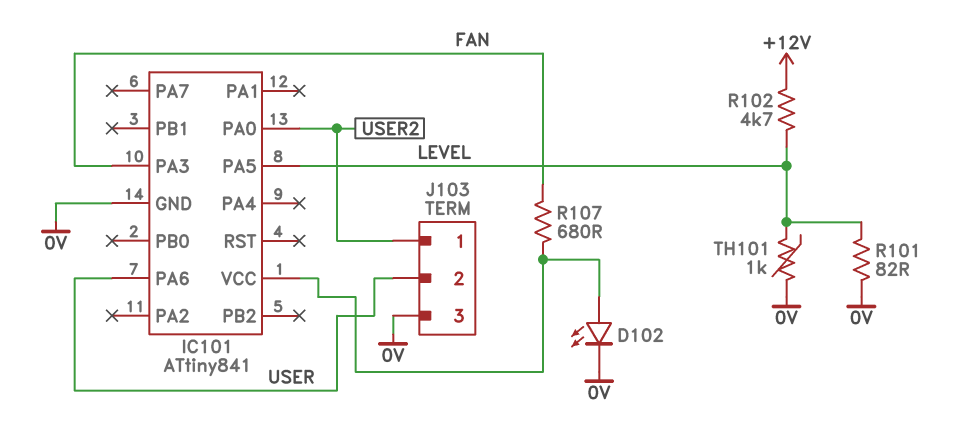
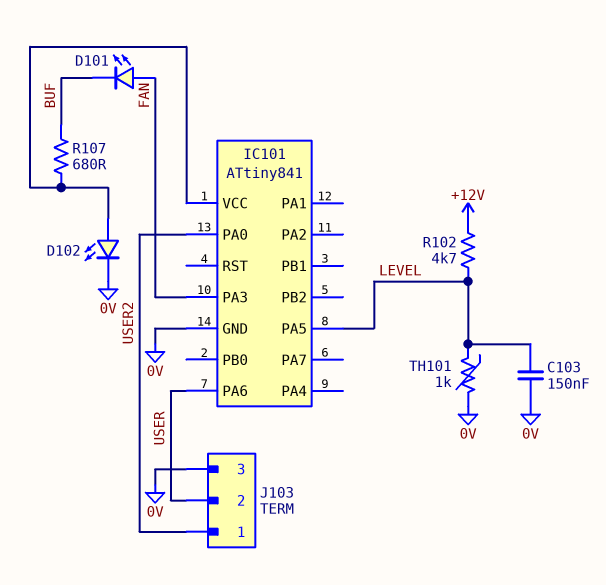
C103: none -> 150nF (0V, LEVEL)
D101: none -> LED (A FAN, K BUF)
R101: 82 (0V, LEVEL) -> none
R107: 680 (FAN, IC101/VCC) -> 680 (BUF, IC101/VCC)

